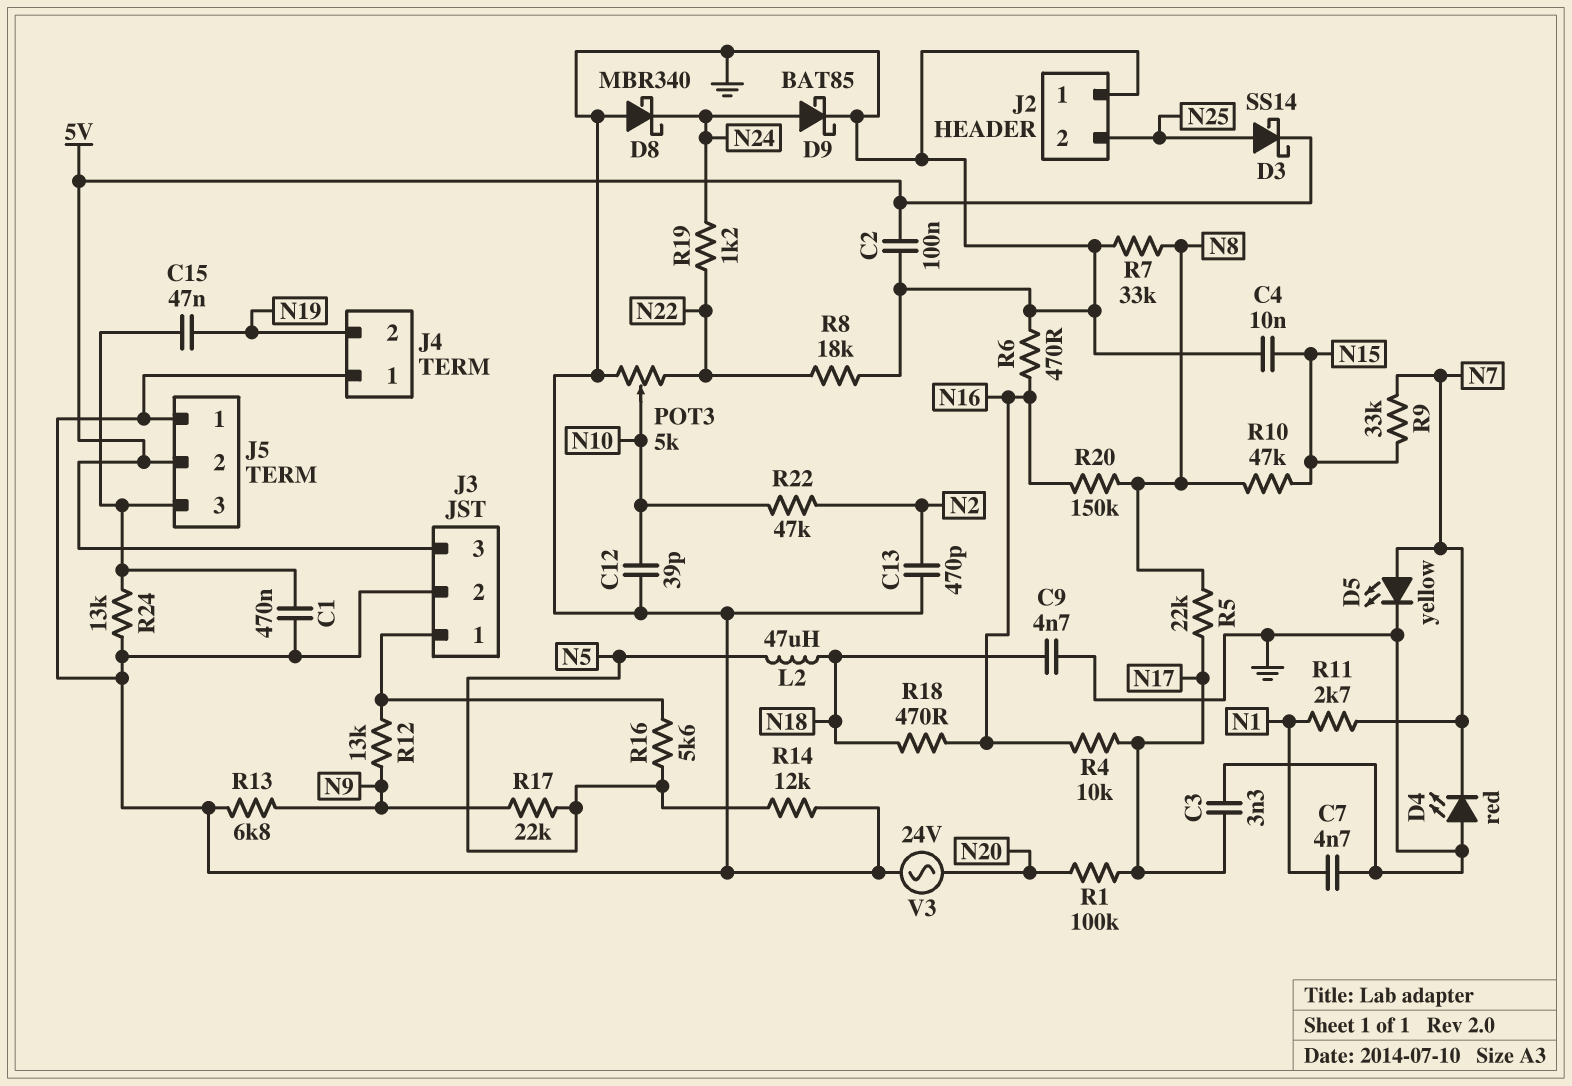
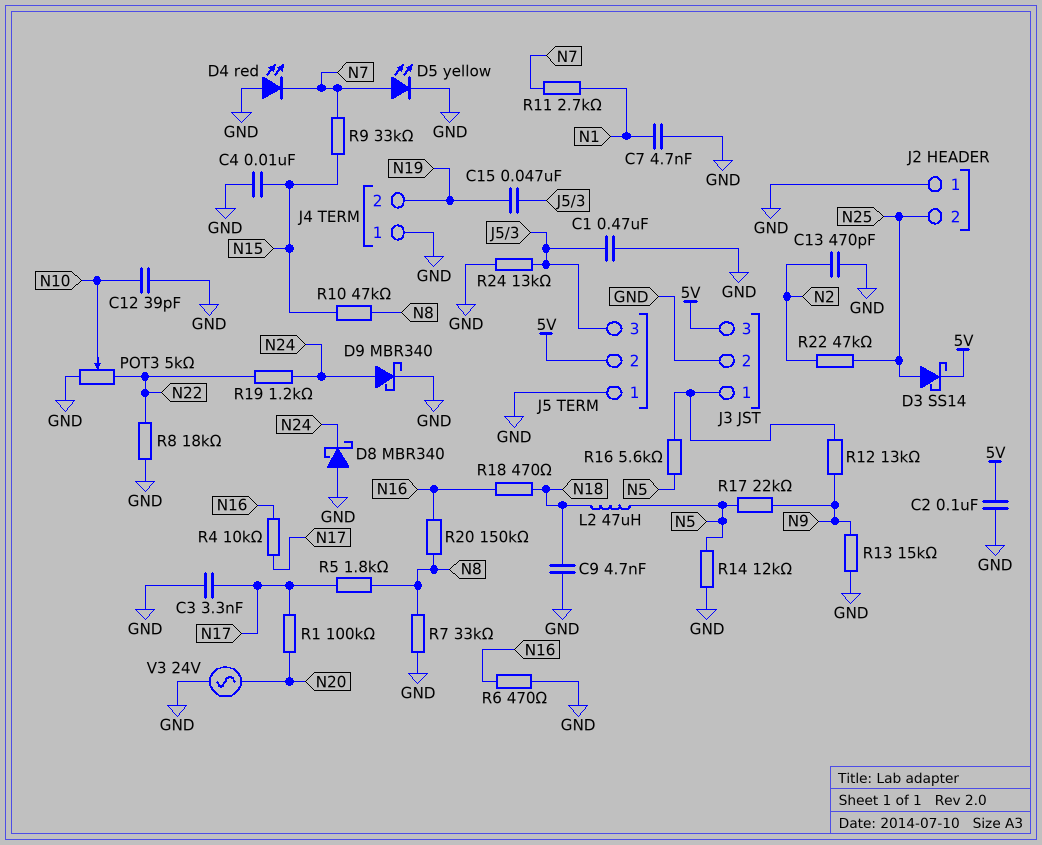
D9: schottky BAT85 (A N24, K GND) -> schottky MBR340 (A N24, K GND)
R5: 22k (N8, N17) -> 1.8k (N8, N17)
R13: 6.8k (GND, N9) -> 15k (GND, N9)
R22: 47k (N2, N10) -> 47k (N2, N25)

